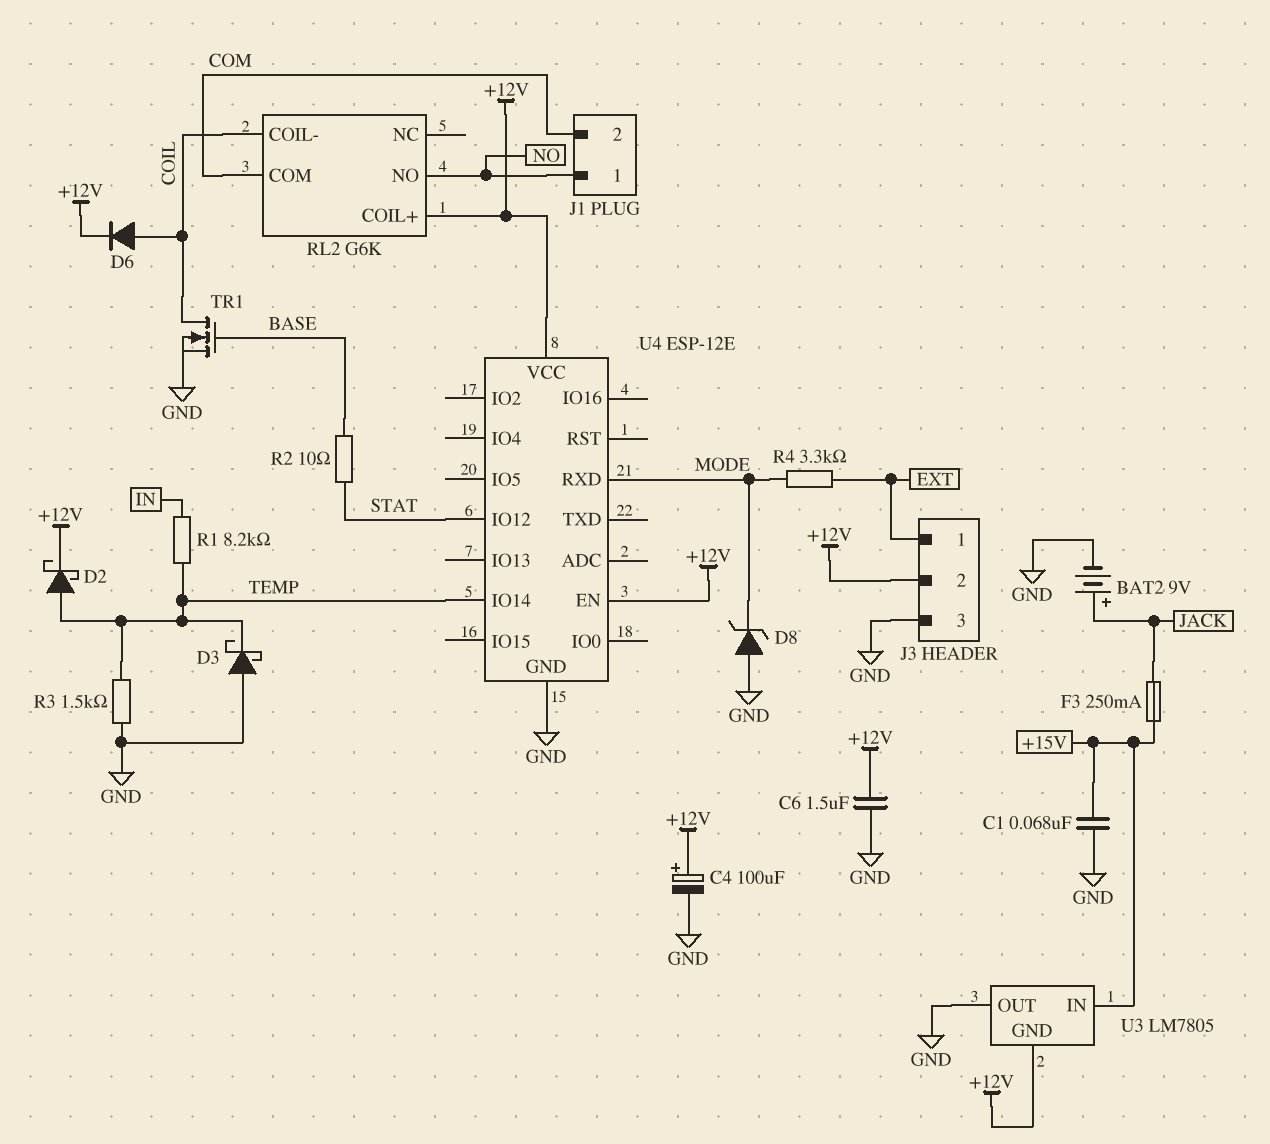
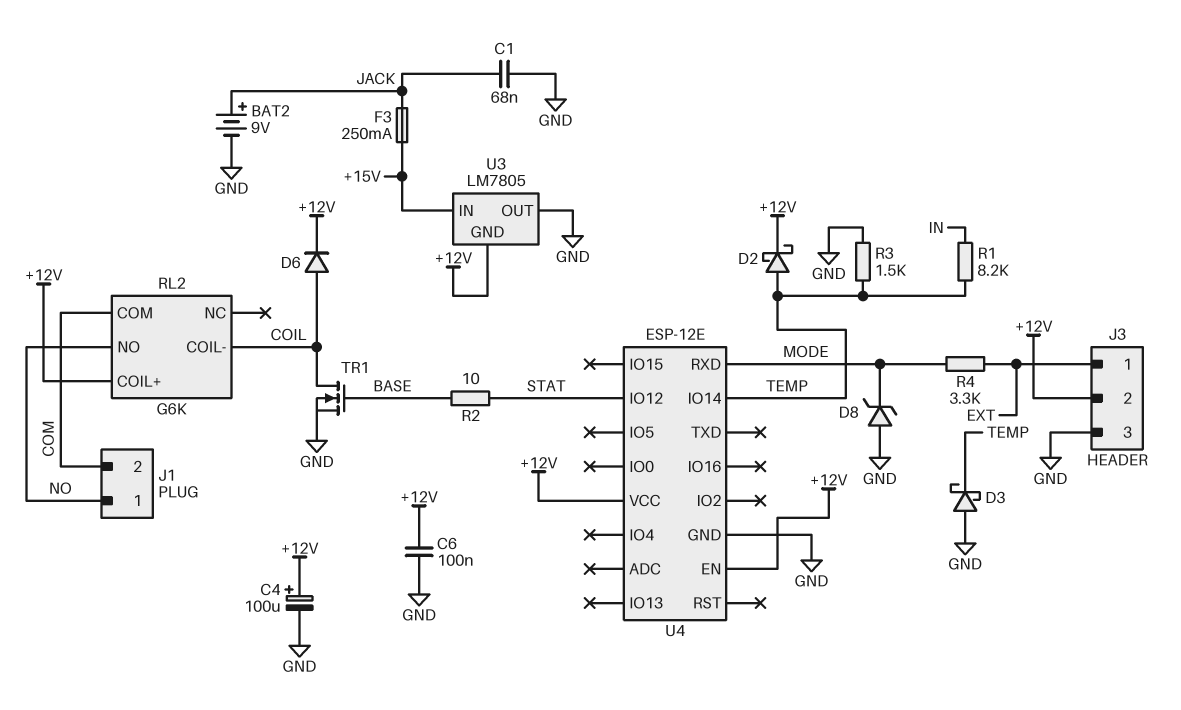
C1: 68nF (+15V, GND) -> 68nF (GND, JACK)
C6: 1.5uF (+12V, GND) -> 100nF (+12V, GND)

